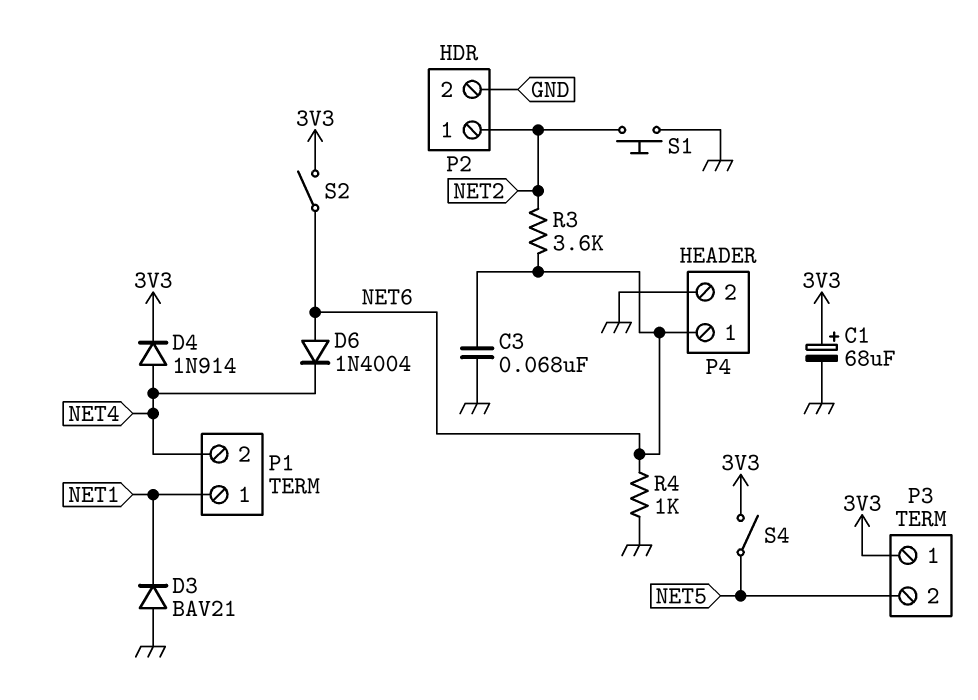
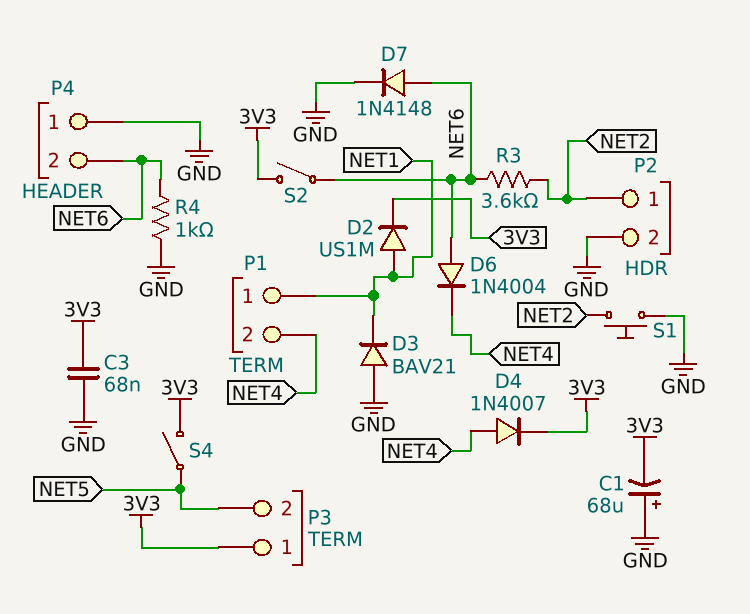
C1: 68uF (plus 3V3, minus GND) -> 68uF (plus GND, minus 3V3)
C3: 68nF (GND, NET6) -> 68nF (3V3, GND)
D2: none -> diode US1M (A NET1, K 3V3)
D4: diode 1N914 (A NET4, K 3V3) -> diode 1N4007 (A NET4, K 3V3)
D7: none -> diode 1N4148 (A NET6, K GND)
P4 pin 1: NET6 -> GND
P4 pin 2: GND -> NET6

